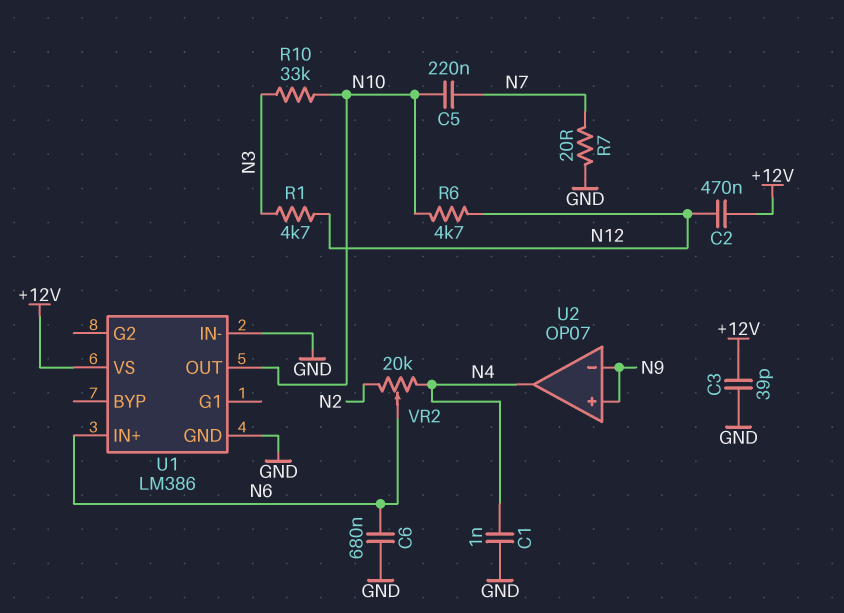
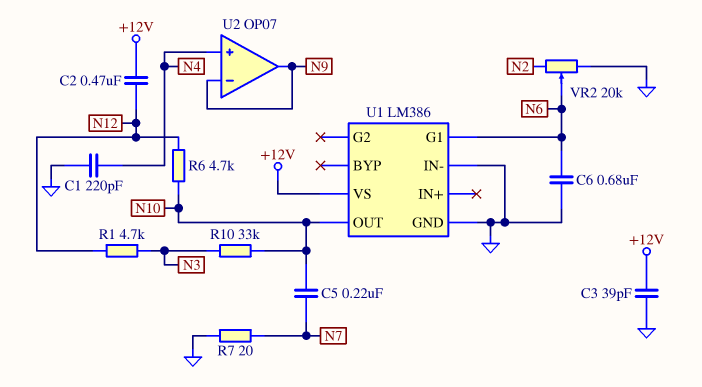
C1: 1nF (GND, N4) -> 220pF (GND, N4)
U1 pin G1: none -> N6
U1 pin IN+: N6 -> none
U2 pin in+: N9 -> N4
U2 pin out: N4 -> N9
VR2: 20k (N2, N4, wiper N6) -> 20k (GND, N2, wiper N6)

